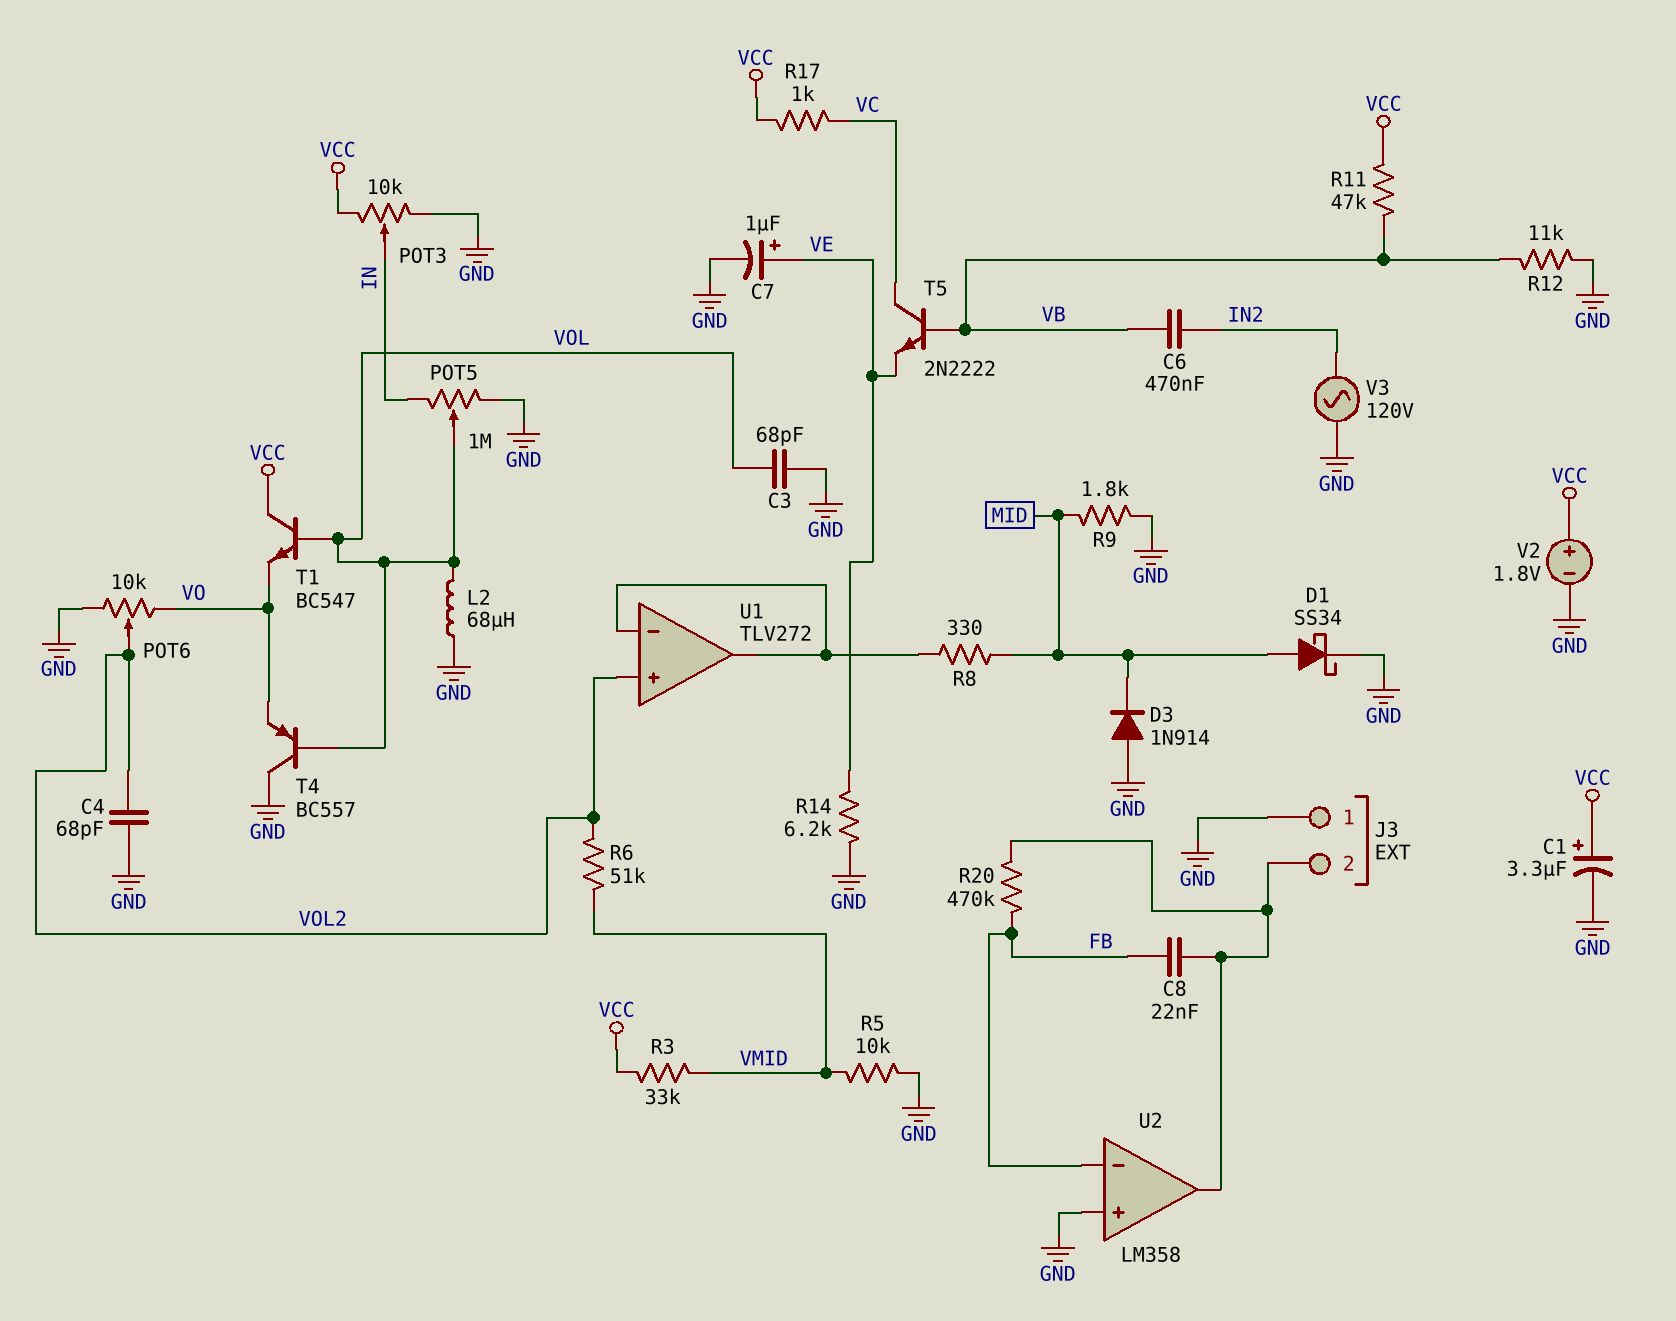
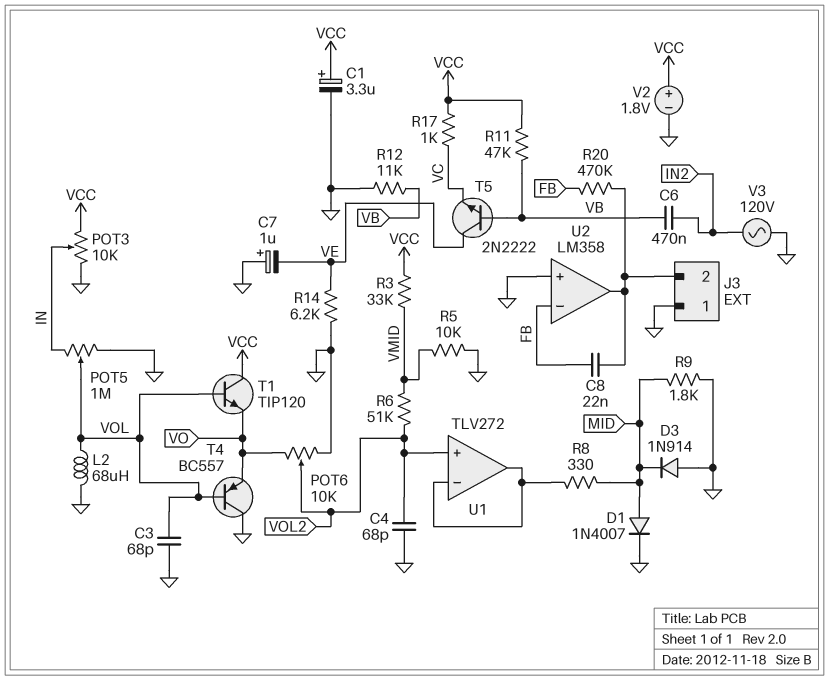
C7: 1uF (plus VE, minus GND) -> 1uF (plus GND, minus VE)
D1: schottky SS34 (A MID, K GND) -> diode 1N4007 (A MID, K GND)
T1: NPN BC547 (B VOL, C VCC, E VO) -> NPN TIP120 (B VOL, C VCC, E VO)
T5: NPN 2N2222 (B VB, C VC, E VE) -> NPN 2N2222 (B VB, C VE, E VC)

